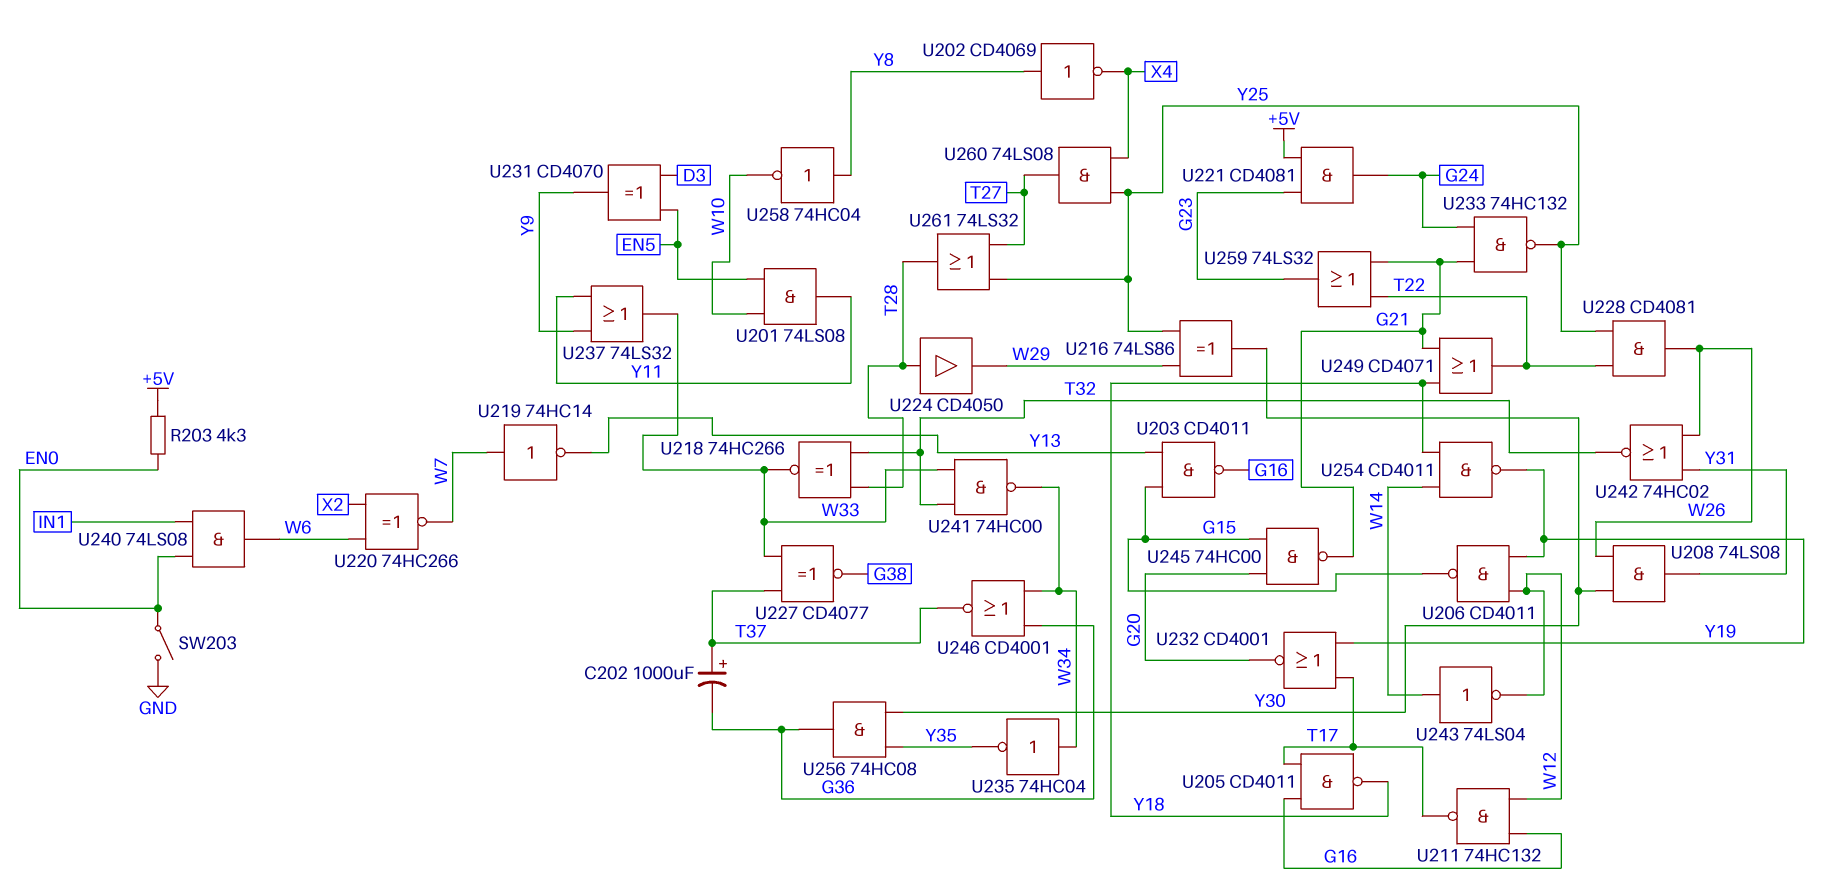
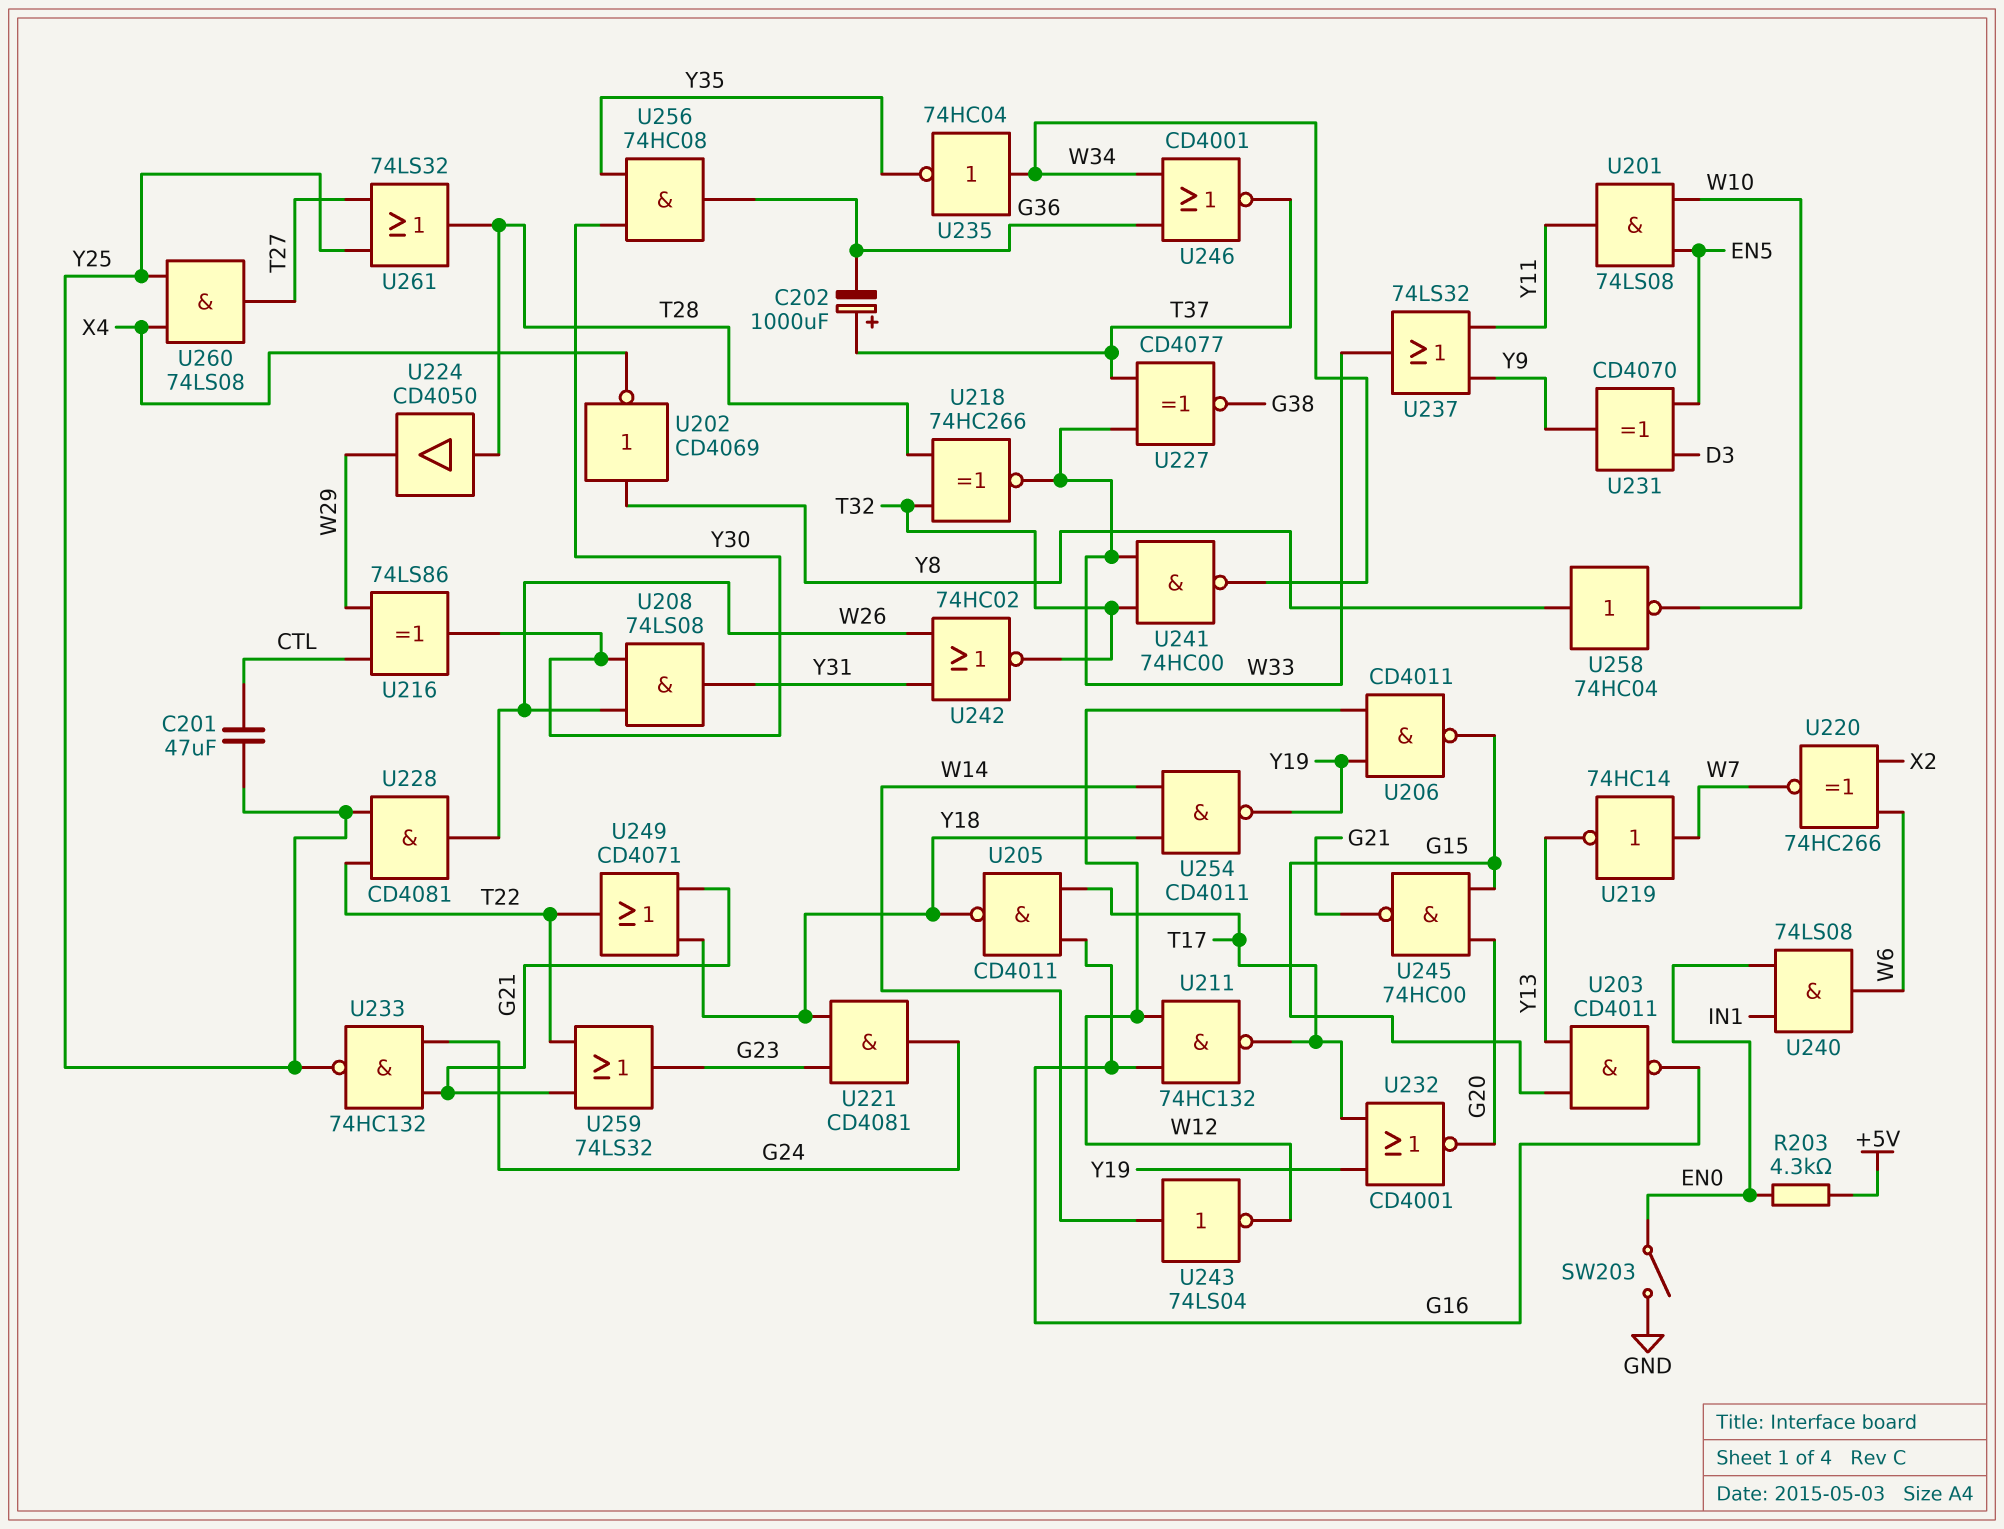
C201: none -> 47uF (CTL, Y25)
U216: XOR 74LS86 (in W29, in Y25, out Y30) -> XOR 74LS86 (in CTL, in W29, out Y30)
U221: AND CD4081 (in +5V, in G23, out G24) -> AND CD4081 (in G23, in Y18, out G24)

